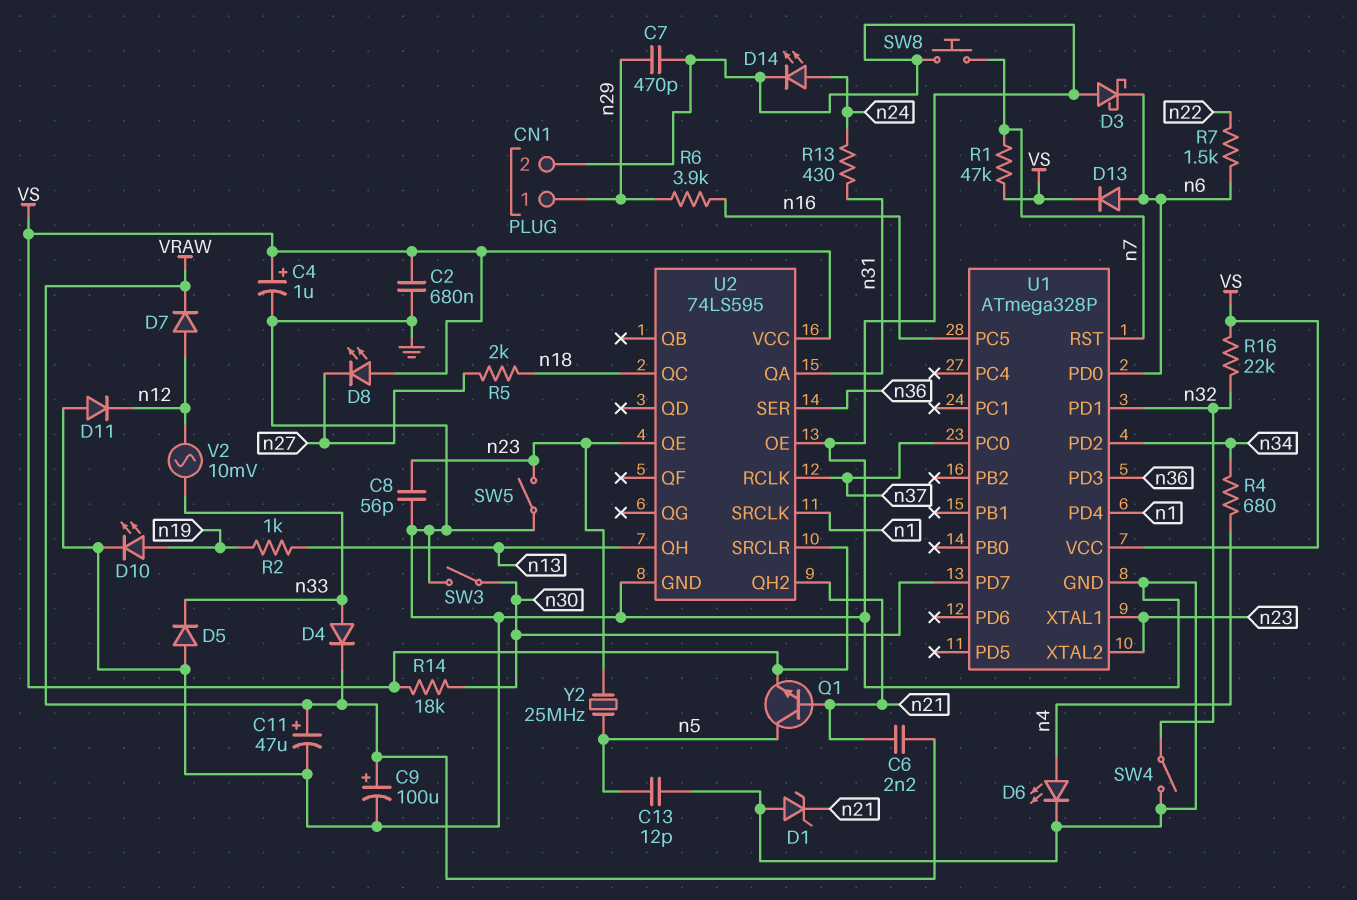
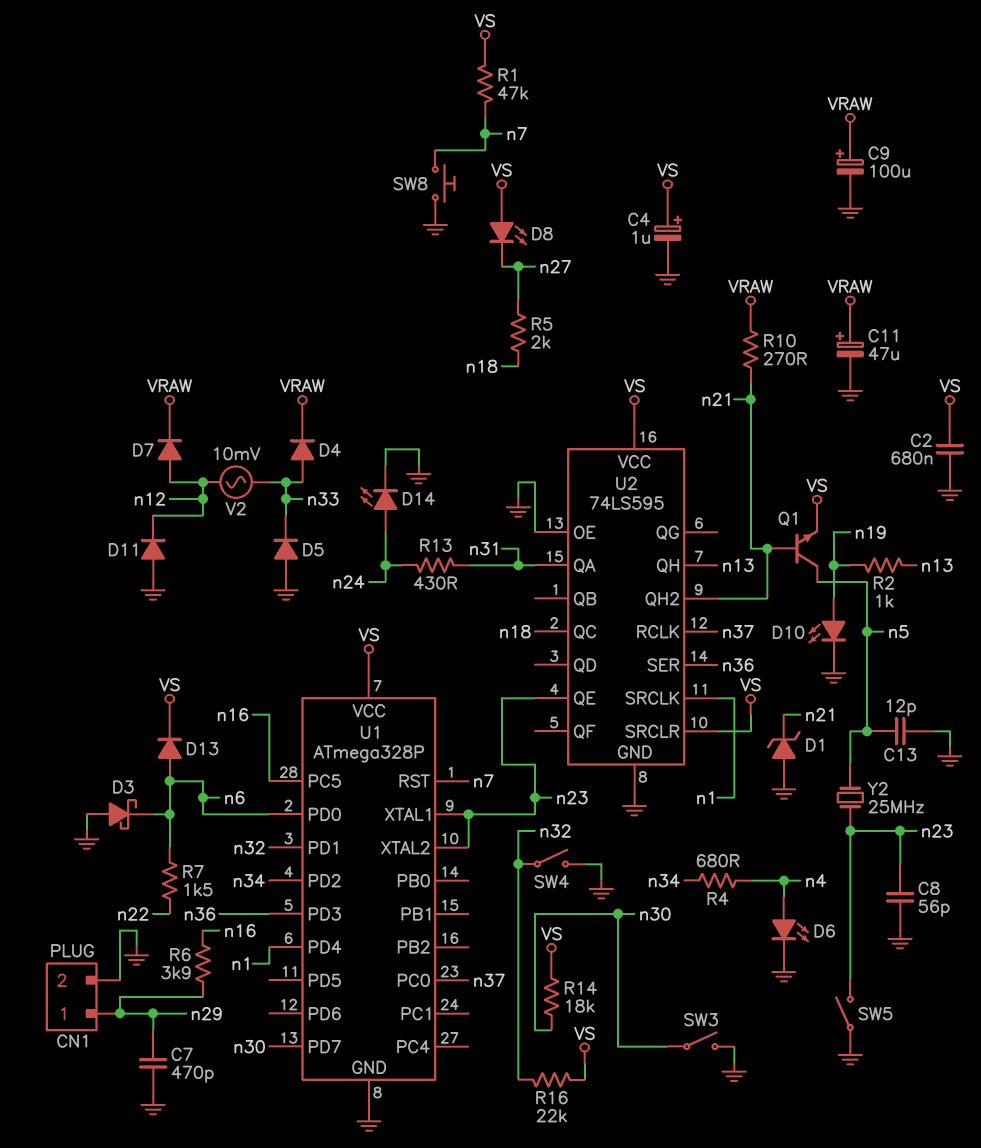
C6: 2.2nF (VRAW, n21) -> none
R10: none -> 270 (VRAW, n21)

